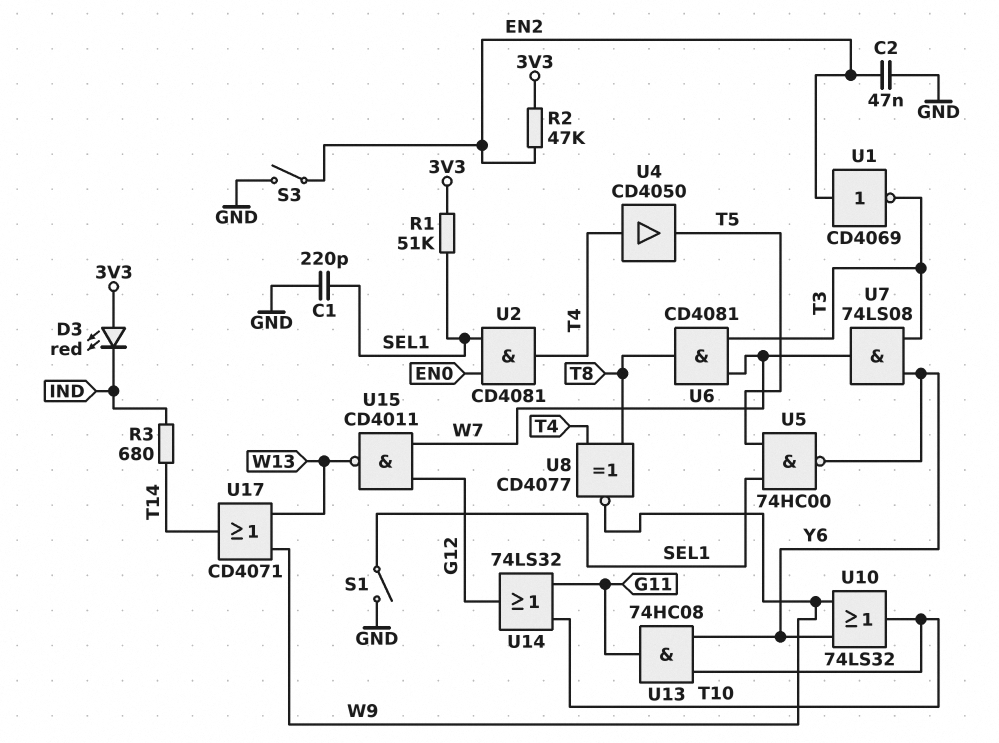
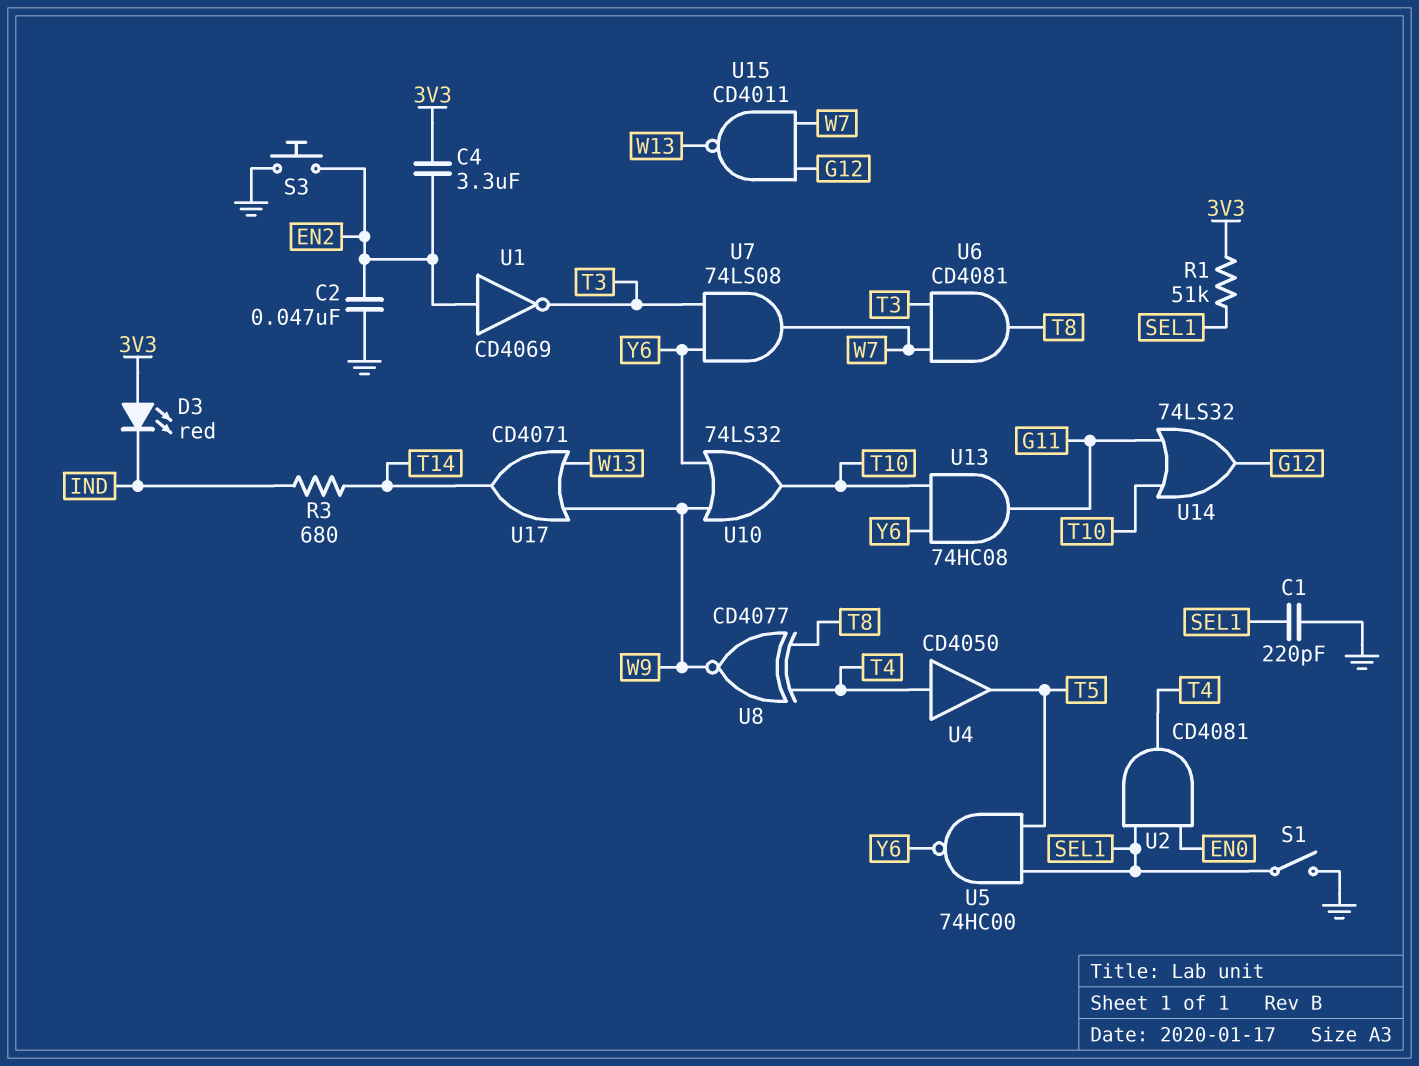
C4: none -> 3.3uF (3V3, EN2)
R2: 47k (3V3, EN2) -> none
S3: switch (EN2, GND) -> button (EN2, GND)

